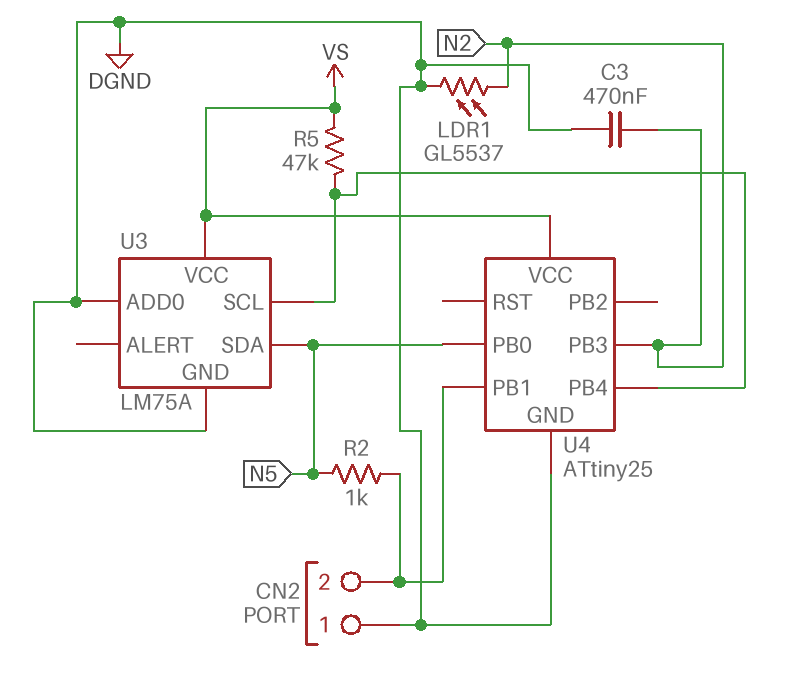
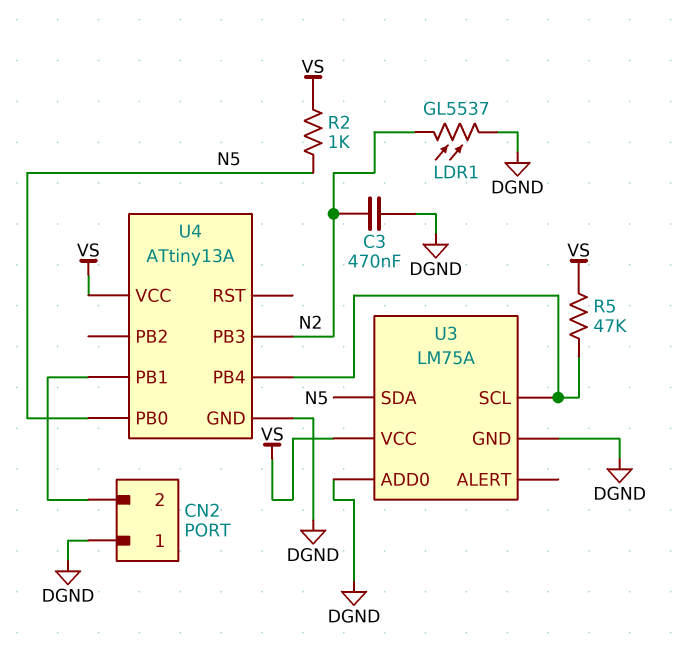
R2: 1k (CN2/2, N5) -> 1k (N5, VS)
U4: ATtiny25 -> ATtiny13A

